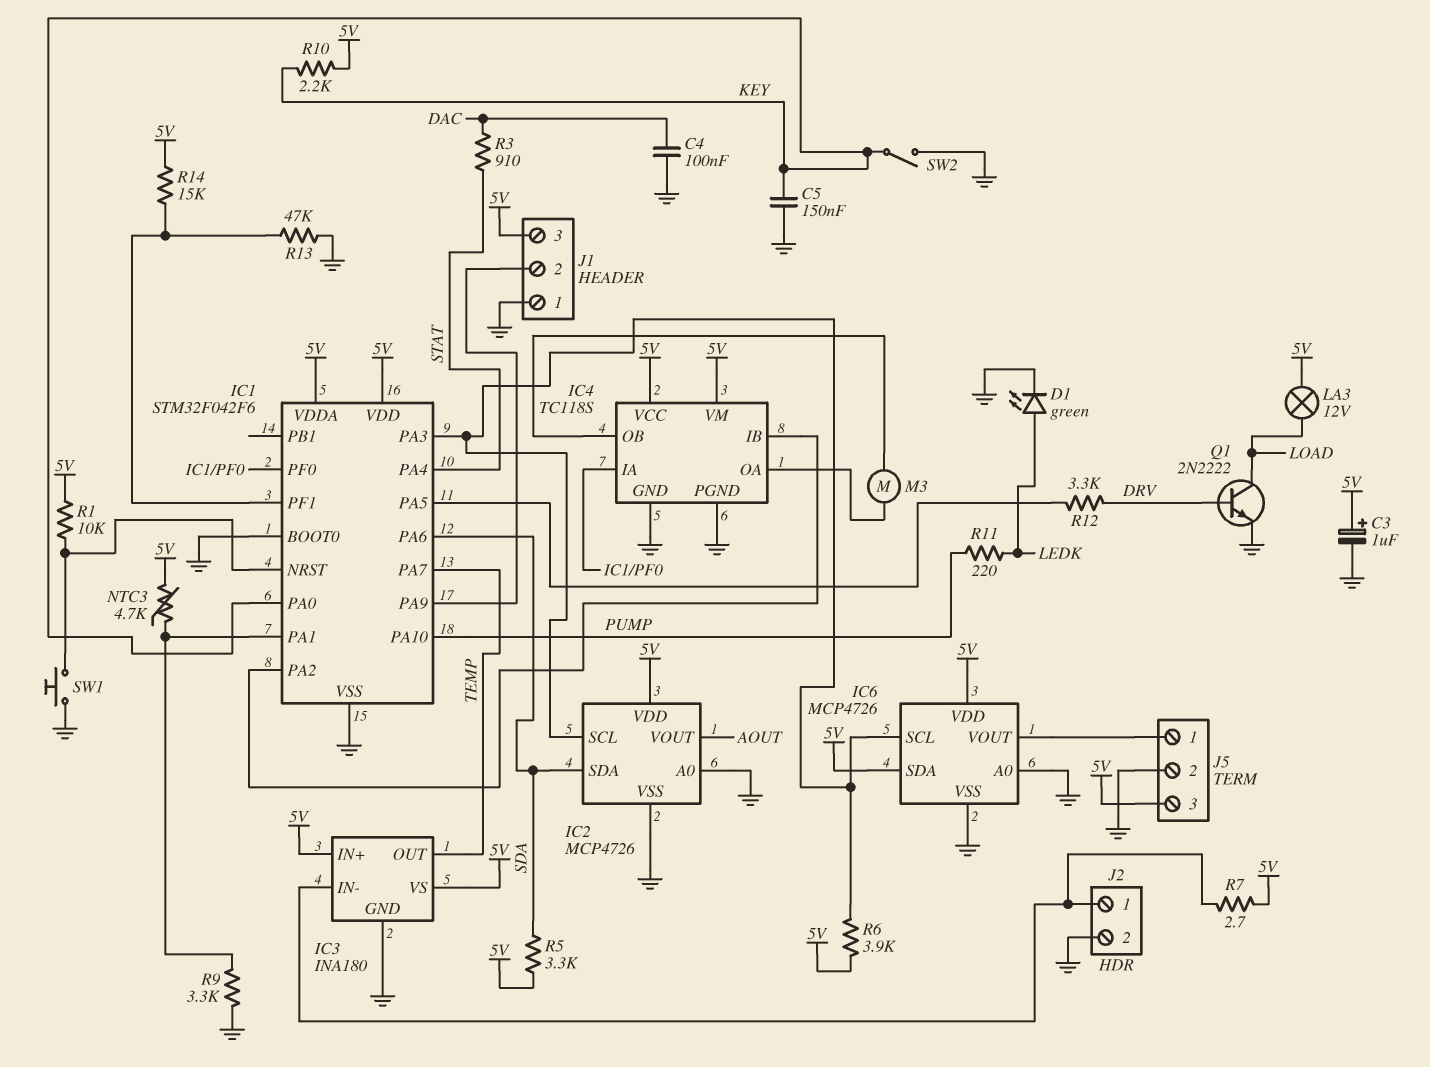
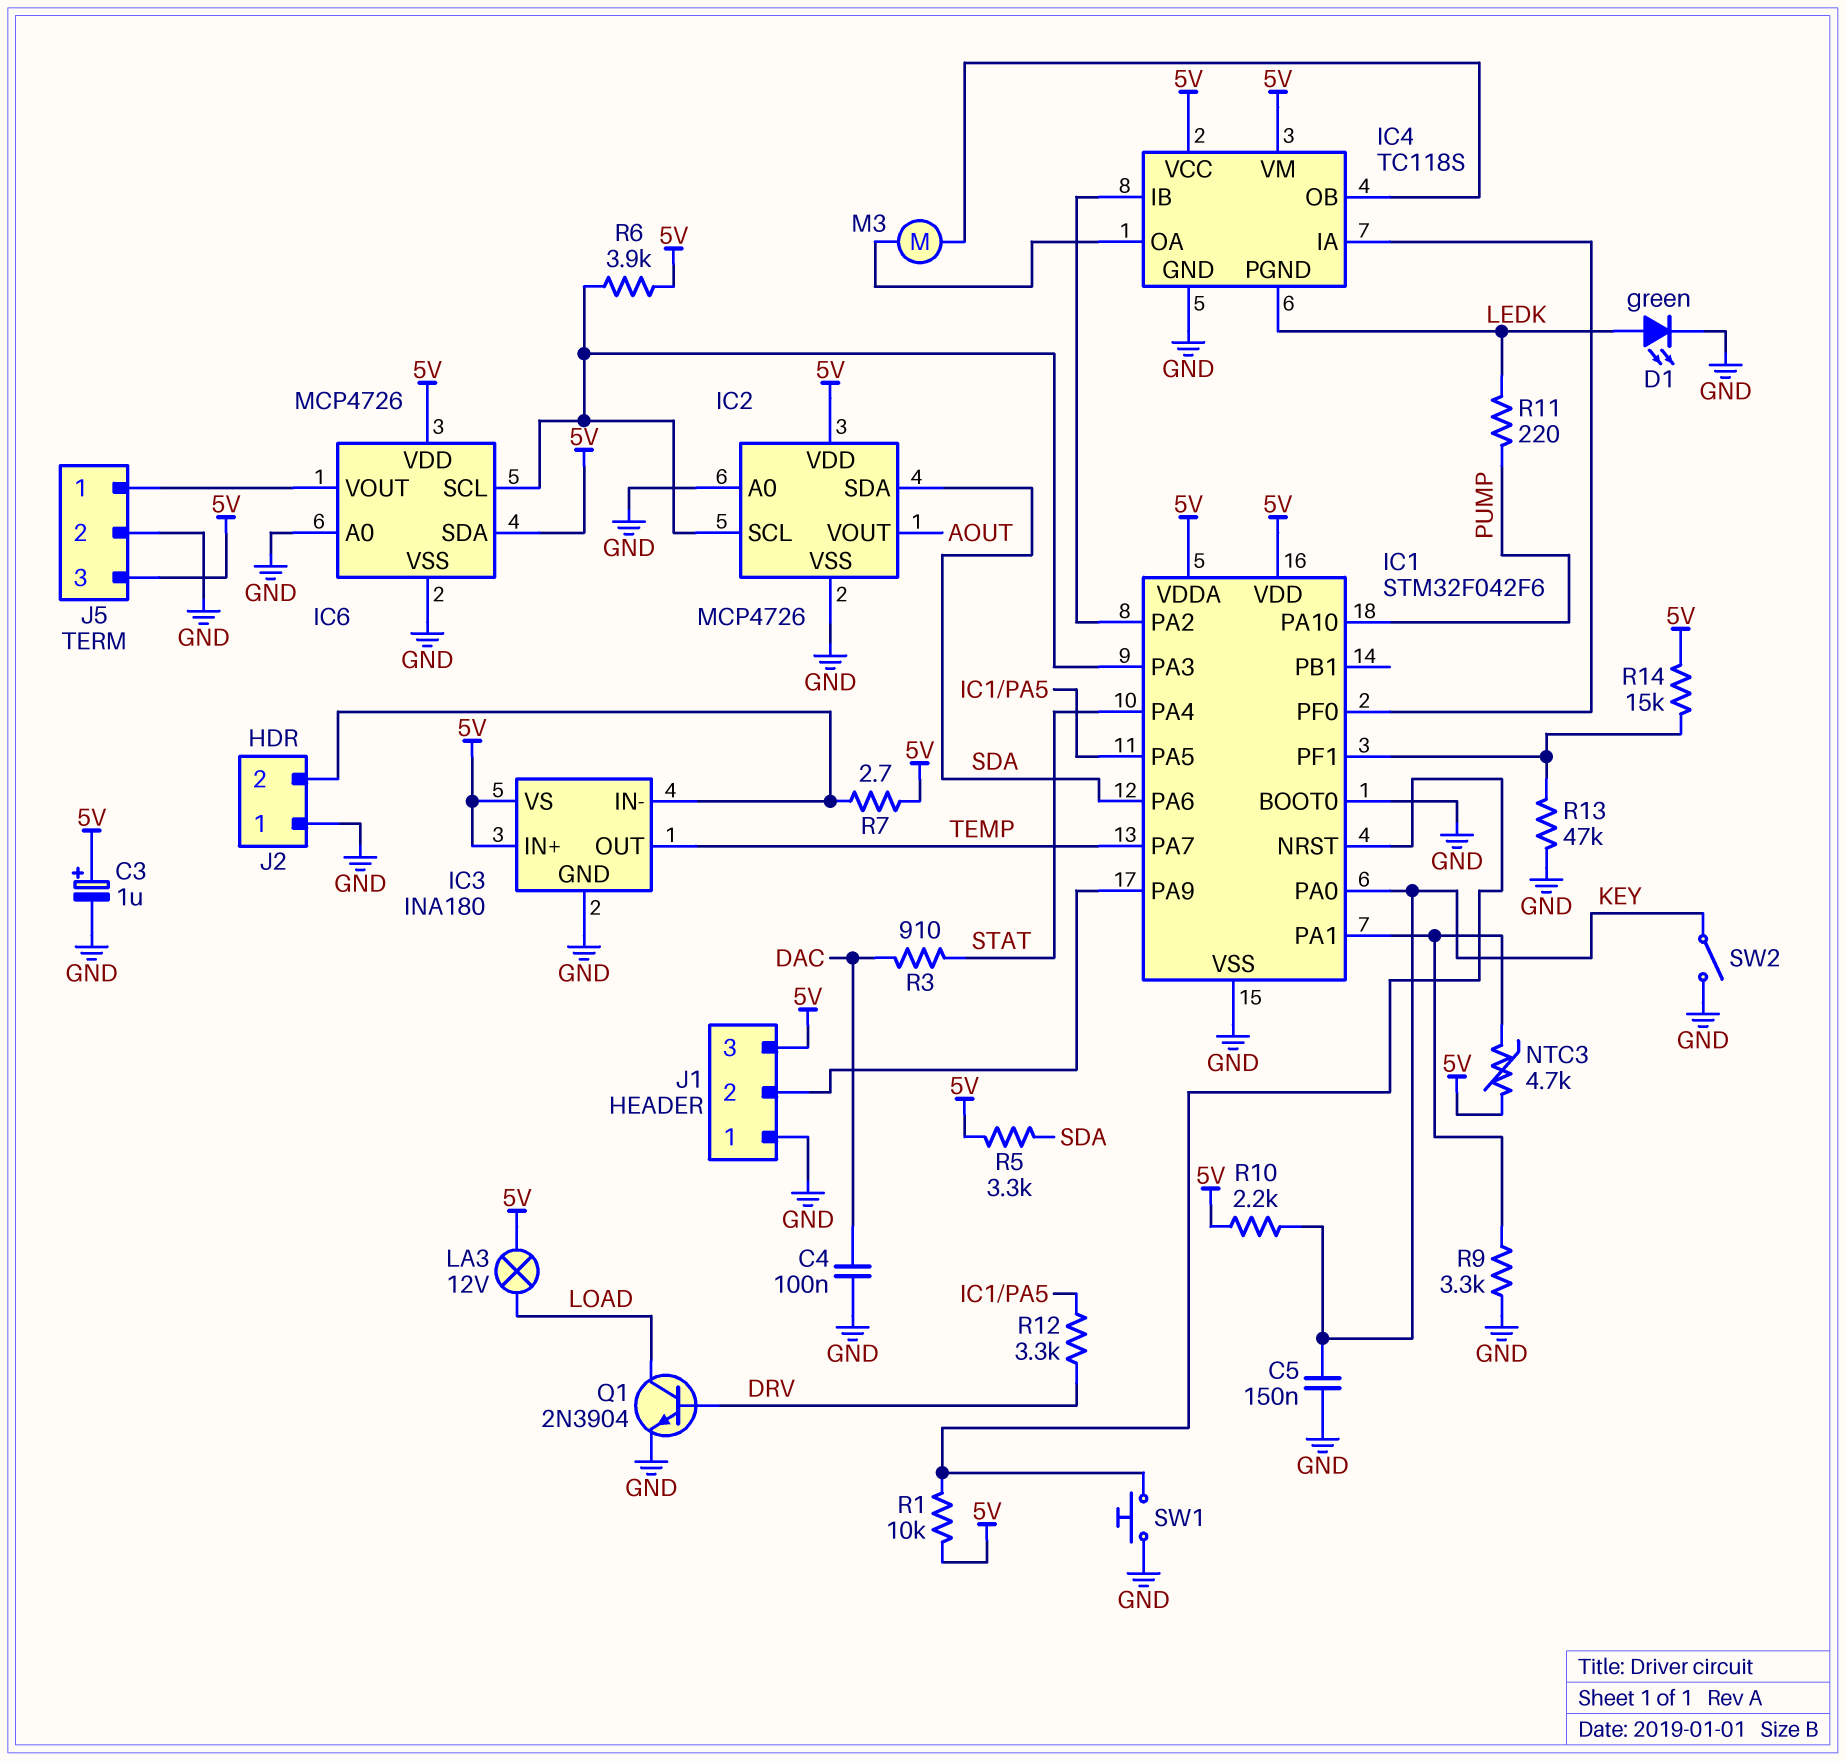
IC4 pin PGND: GND -> LEDK
J2 pin 1: IC3/IN- -> GND
J2 pin 2: GND -> IC3/IN-
Q1: NPN 2N2222 (B DRV, C LOAD, E GND) -> NPN 2N3904 (B DRV, C LOAD, E GND)

